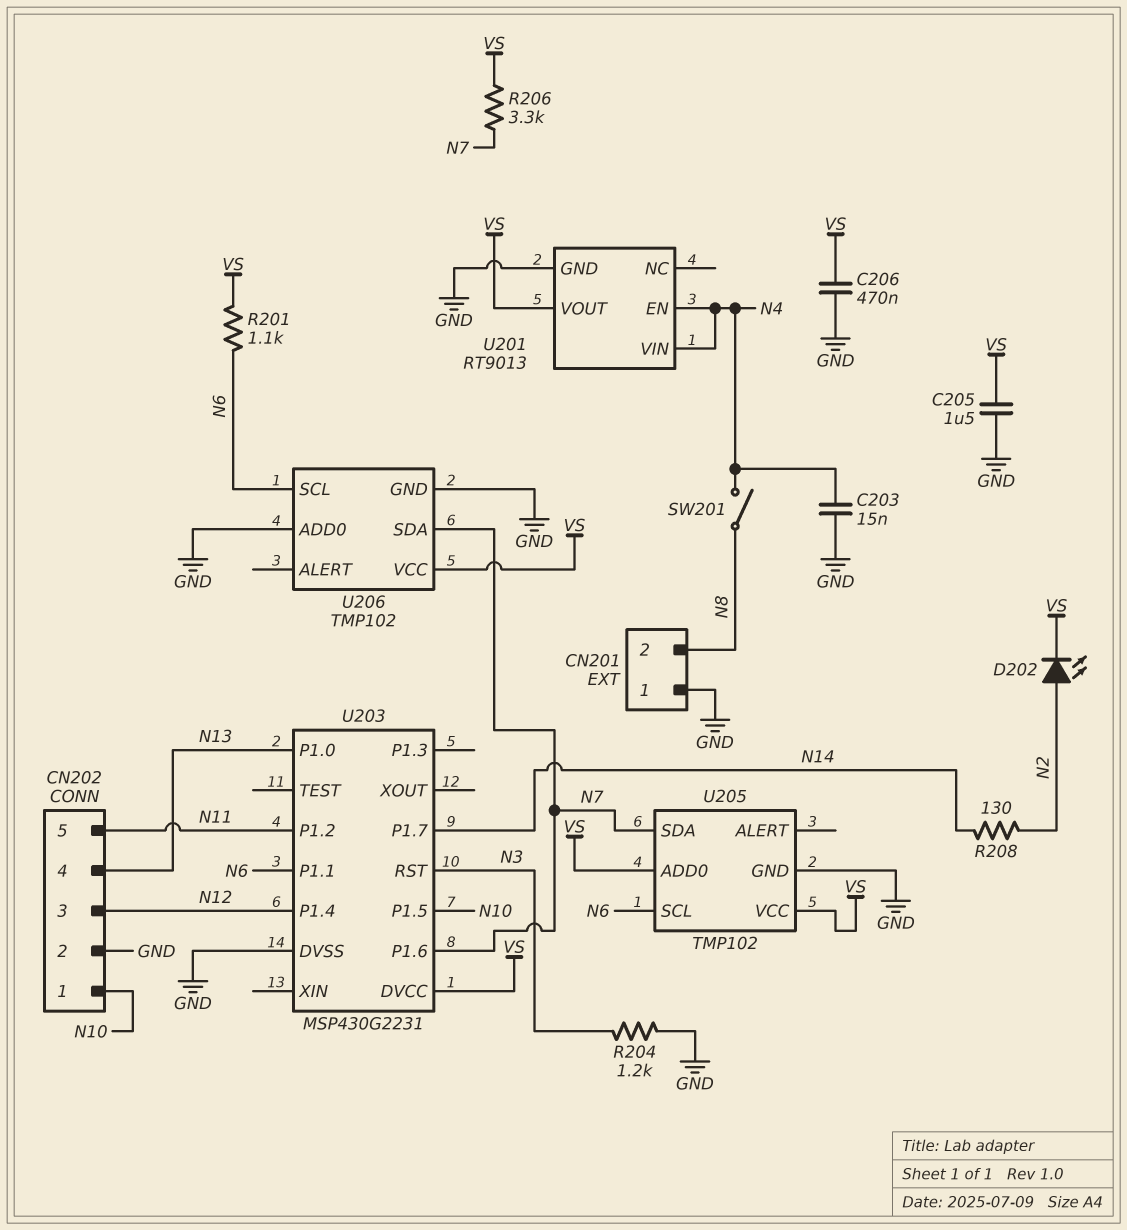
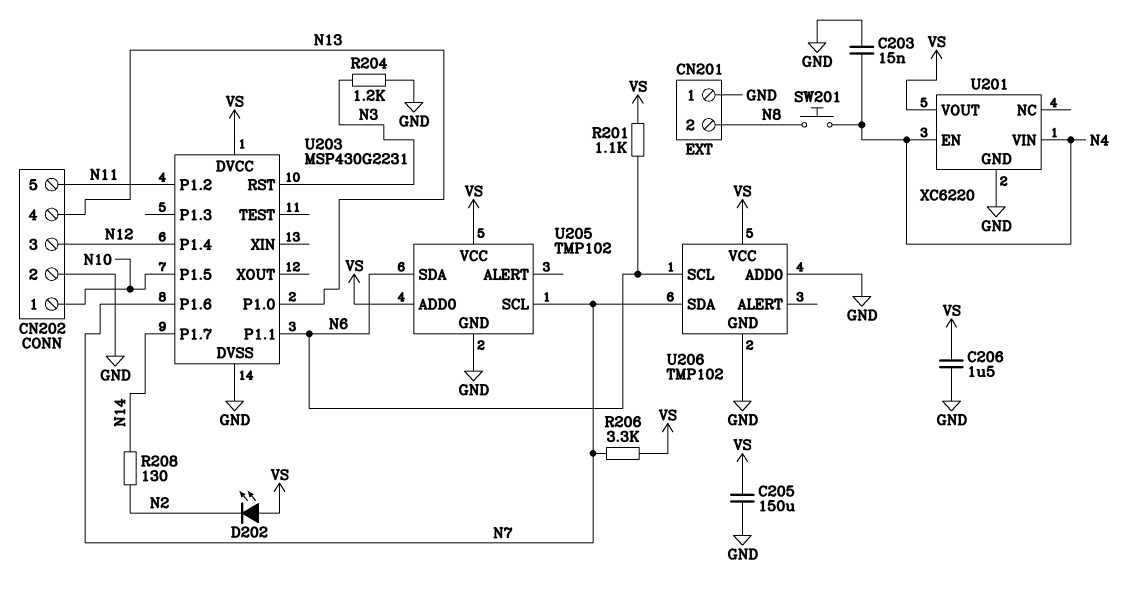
C205: 1.5uF (GND, VS) -> 150uF (GND, VS)
C206: 470nF (GND, VS) -> 1.5uF (GND, VS)
D202: LED (A N2, K VS) -> LED (A VS, K N2)
SW201: switch (N4, N8) -> button (N4, N8)
U201: RT9013 -> XC6220
U205 pin SCL: N6 -> N7
U205 pin SDA: N7 -> N6

